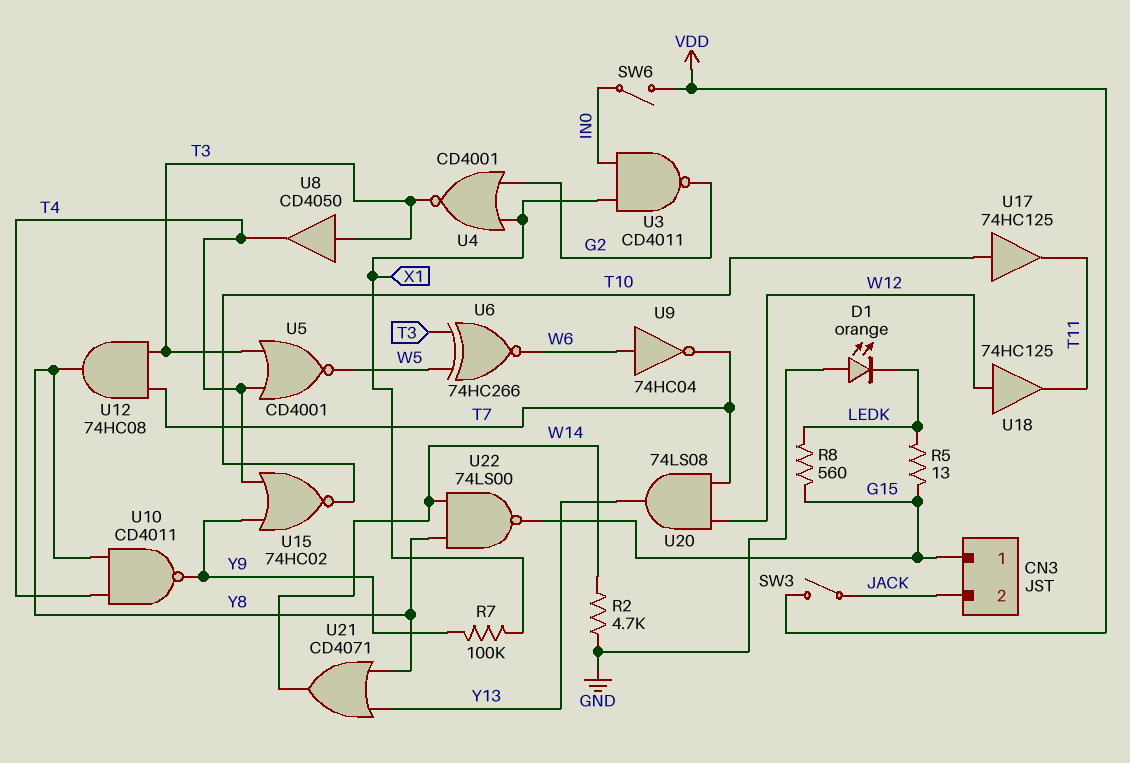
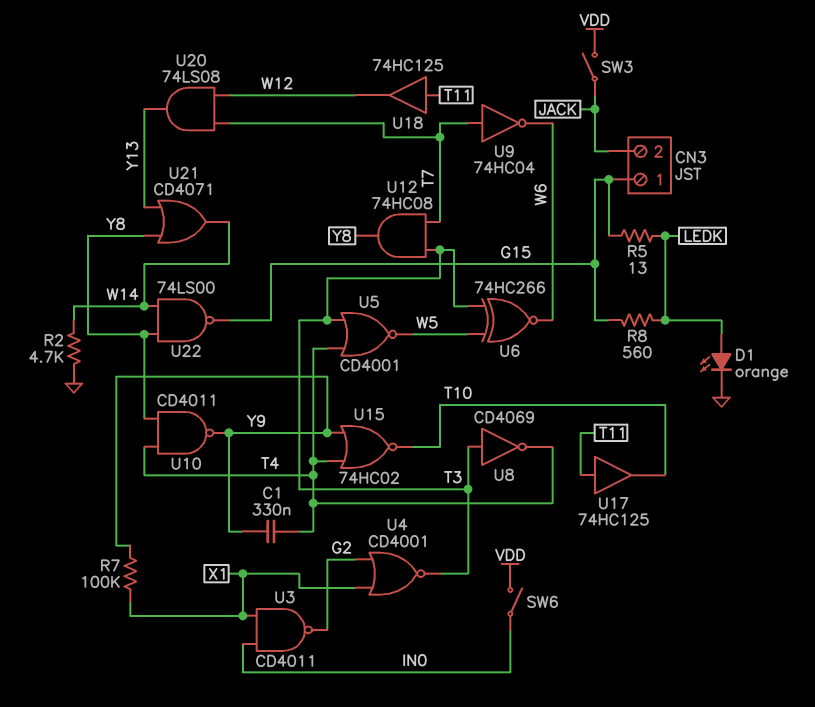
C1: none -> 330nF (T4, Y9)
D1: LED orange (A GND, K LEDK) -> LED orange (A LEDK, K GND)
U8: buffer CD4050 (in T3, out T4) -> NOT CD4069 (in T3, out T4)
U9: NOT 74HC04 (in W6, out T7) -> NOT 74HC04 (in T7, out W6)
U17: buffer 74HC125 (in T10, out T11) -> buffer 74HC125 (in T11, out T10)
U18: buffer 74HC125 (in W12, out T11) -> buffer 74HC125 (in T11, out W12)

